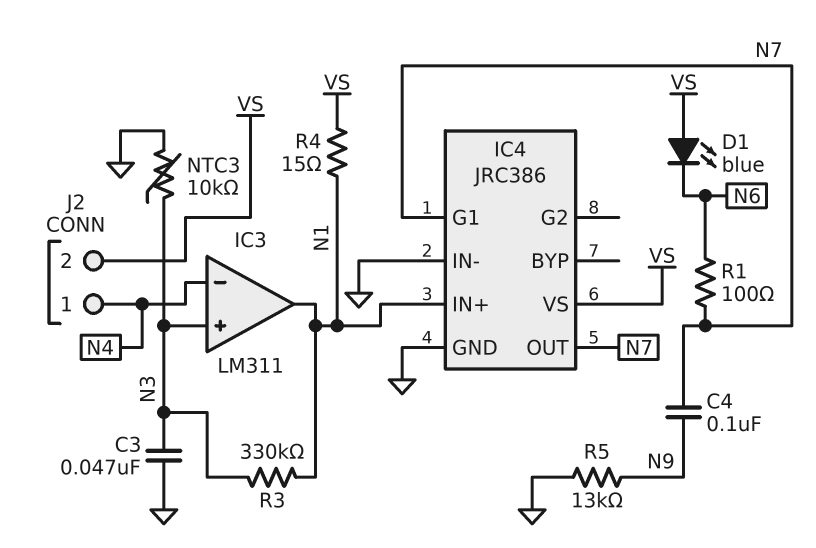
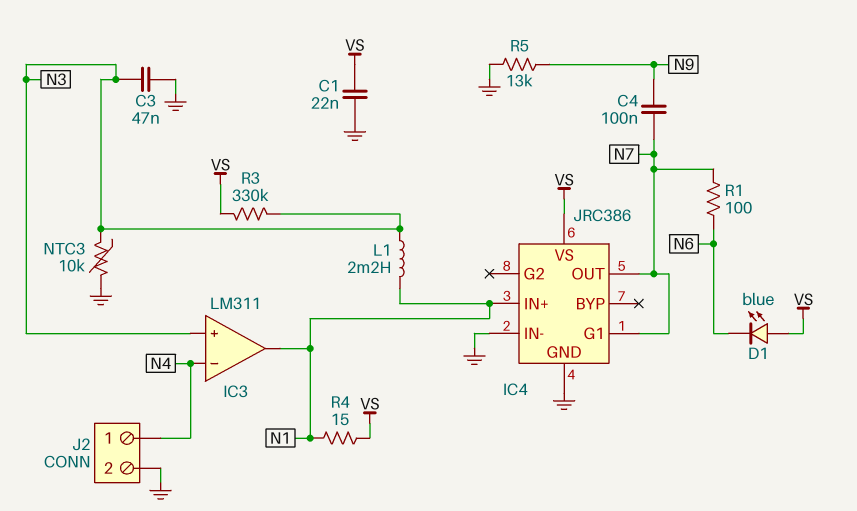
C1: none -> 22nF (GND, VS)
J2 pin 2: VS -> GND
L1: none -> 2.2mH (N1, N3)
R3: 330k (N1, N3) -> 330k (N3, VS)

